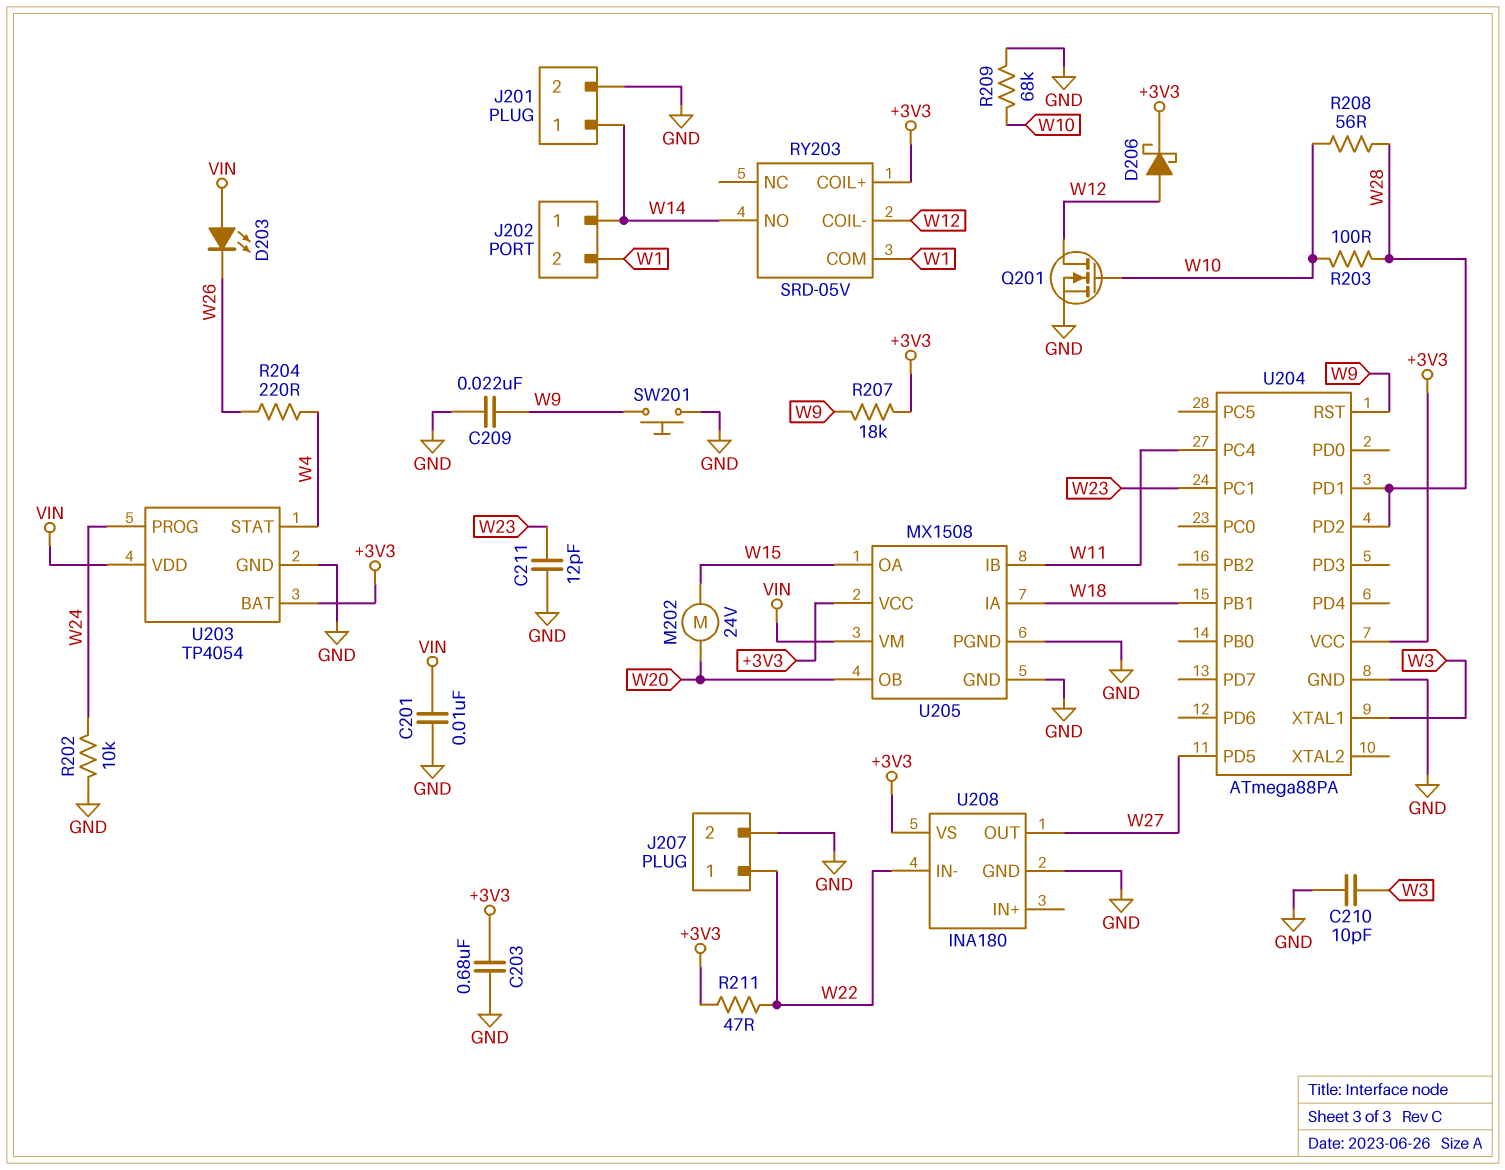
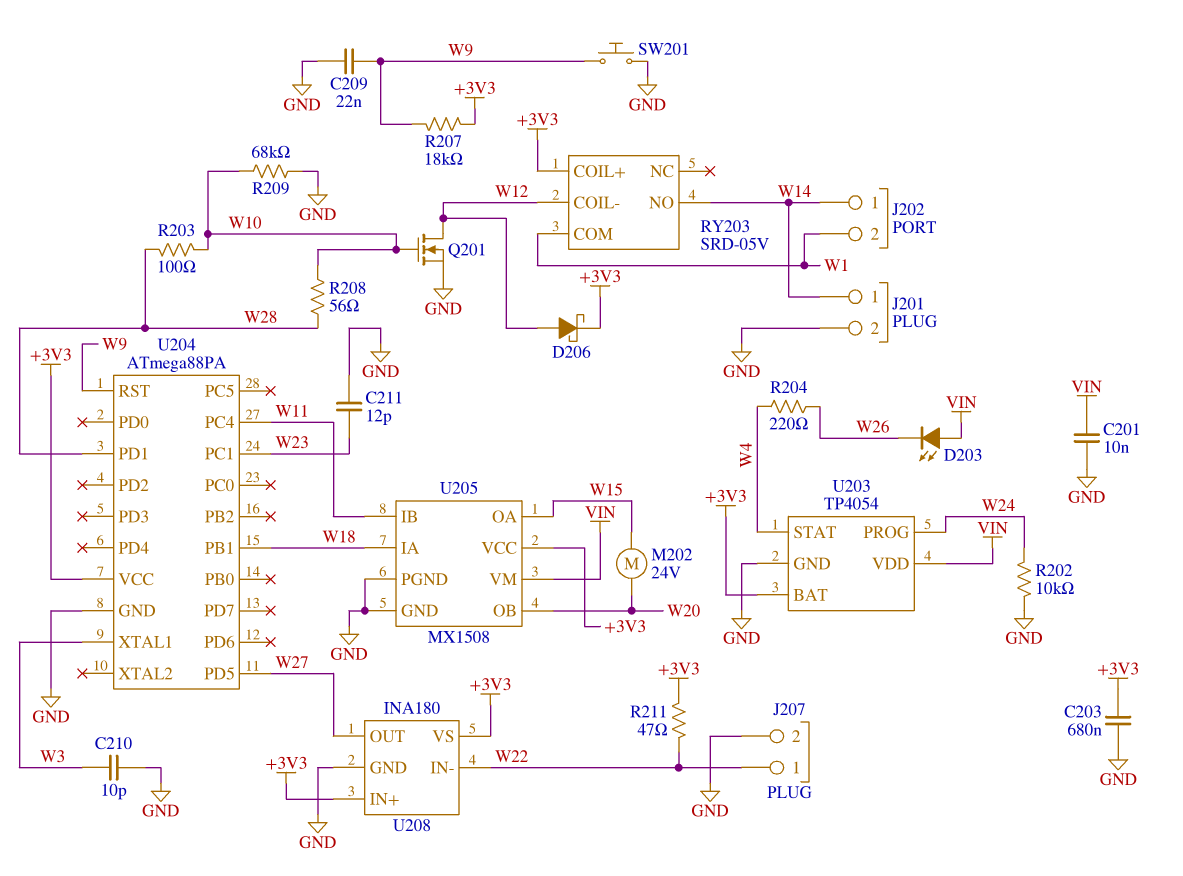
U204 pin PD2: W28 -> none
U208 pin IN+: none -> +3V3

